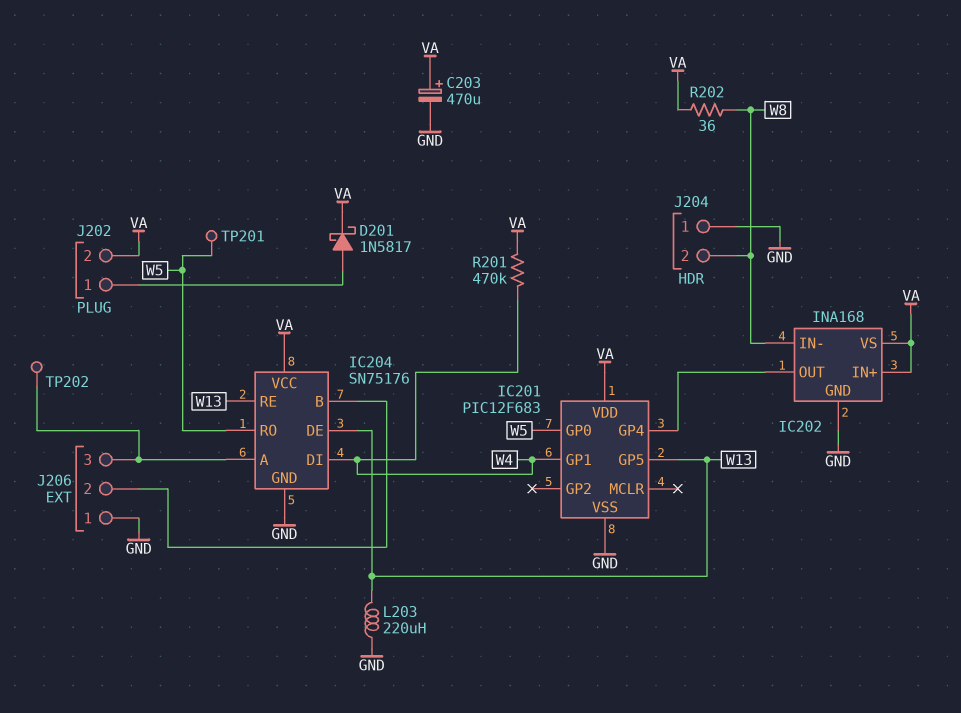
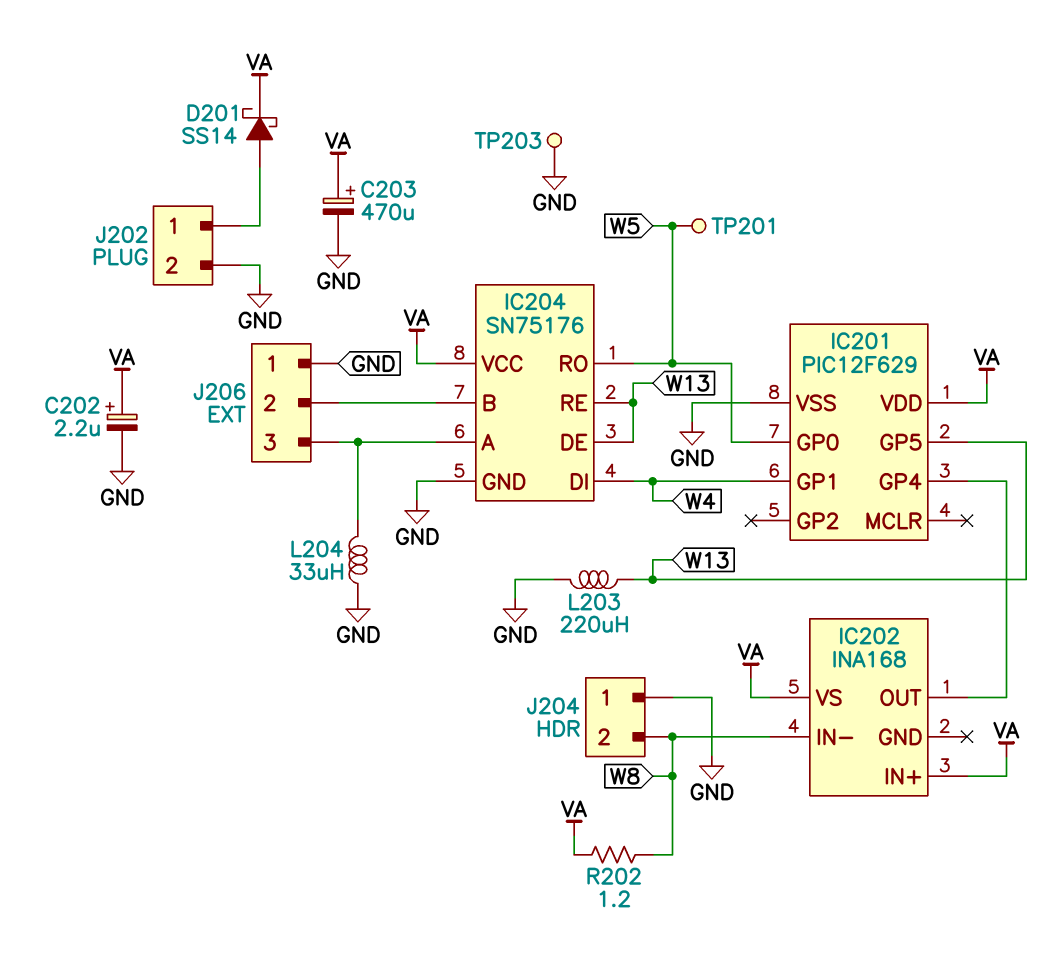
C202: none -> 2.2uF (plus VA, minus GND)
D201: schottky 1N5817 (A J202/1, K VA) -> schottky SS14 (A J202/1, K VA)
IC201: PIC12F683 -> PIC12F629
IC202 pin GND: GND -> none
J202 pin 2: VA -> GND
L204: none -> 33uH (GND, IC204/A)
R201: 470k (VA, W4) -> none
R202: 36 (VA, W8) -> 1.2 (VA, W8)
TP202: test point (IC204/A) -> none
TP203: none -> test point (GND)

